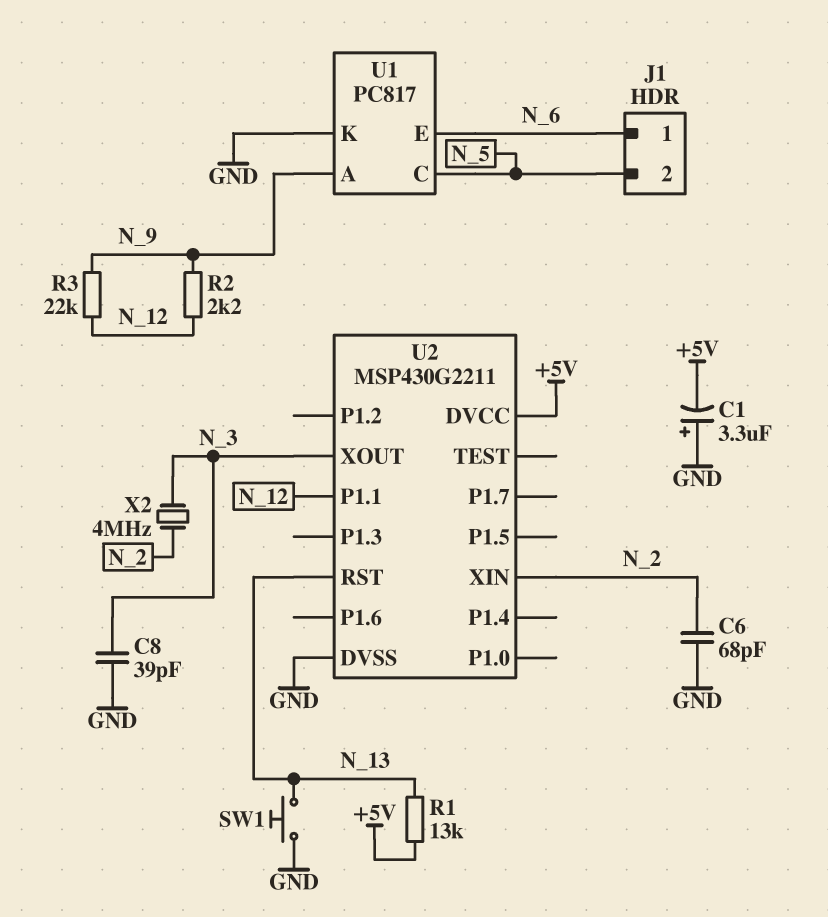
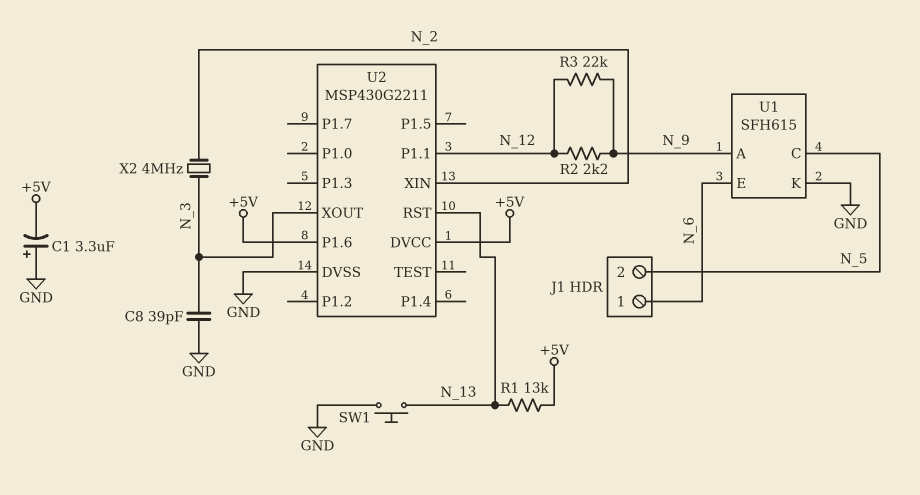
C6: 68pF (GND, N_2) -> none
U1: PC817 -> SFH615
U2 pin P1.6: none -> +5V

